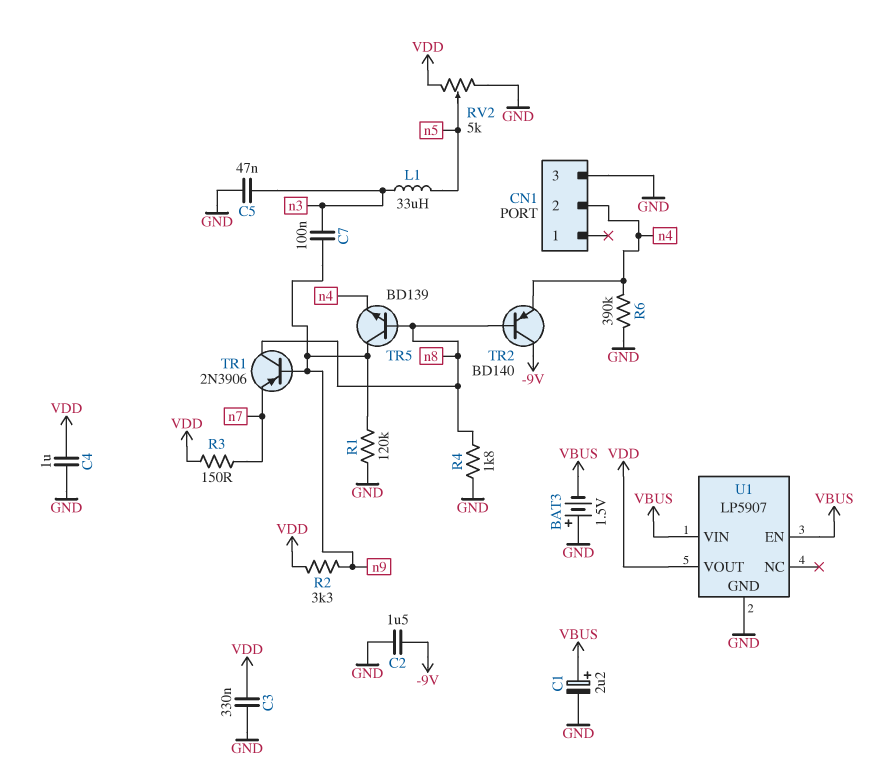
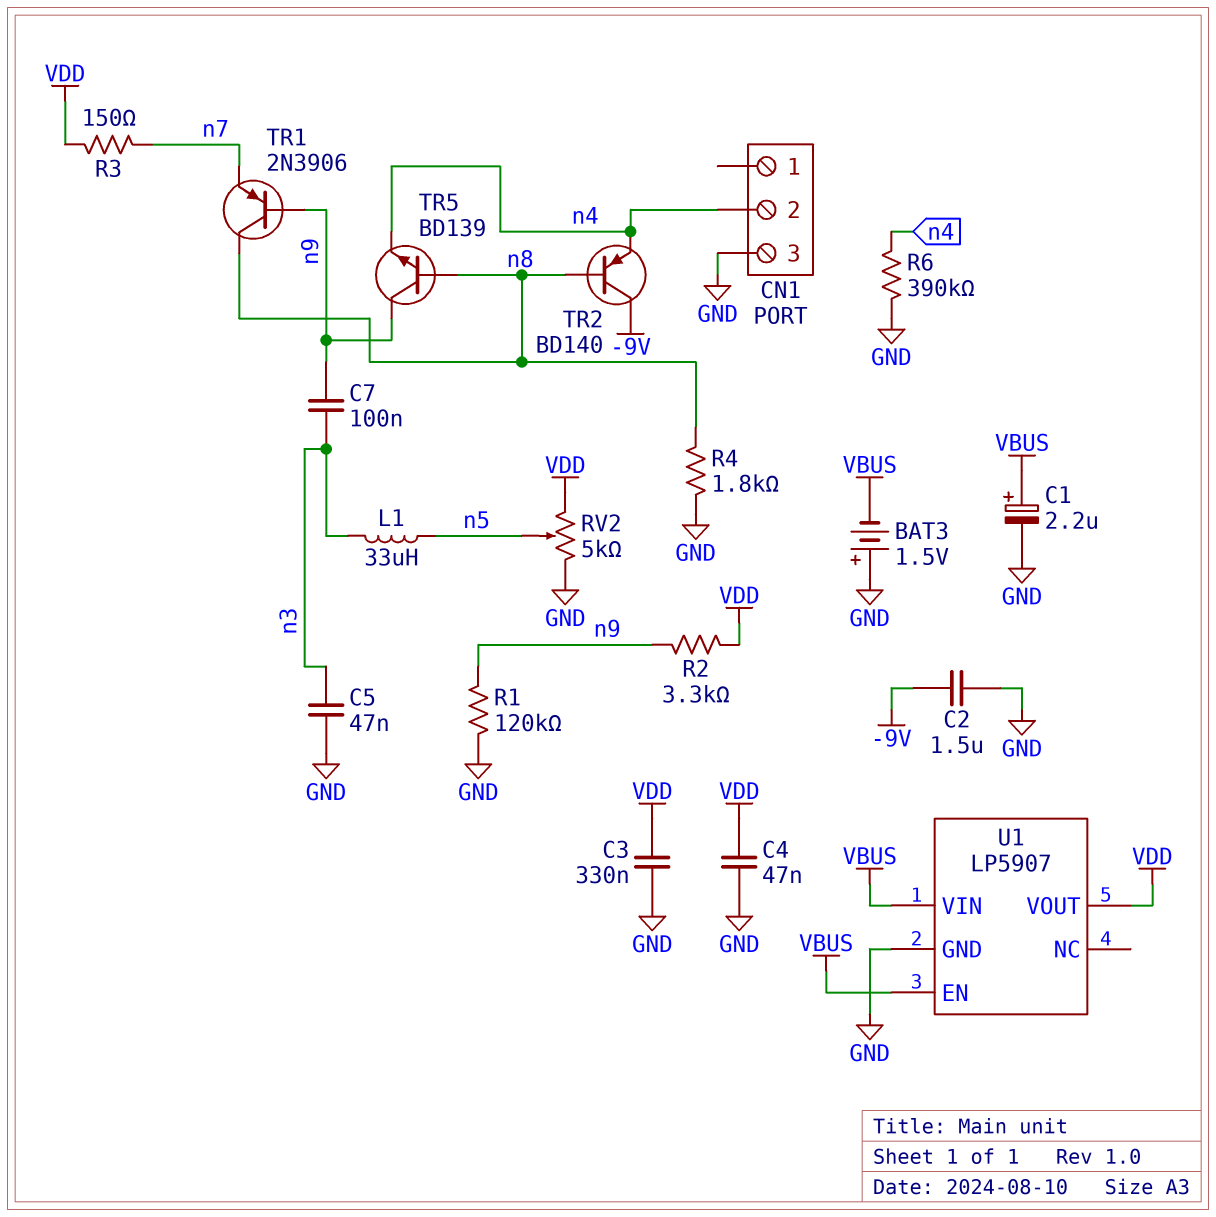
C4: 1uF (GND, VDD) -> 47nF (GND, VDD)

